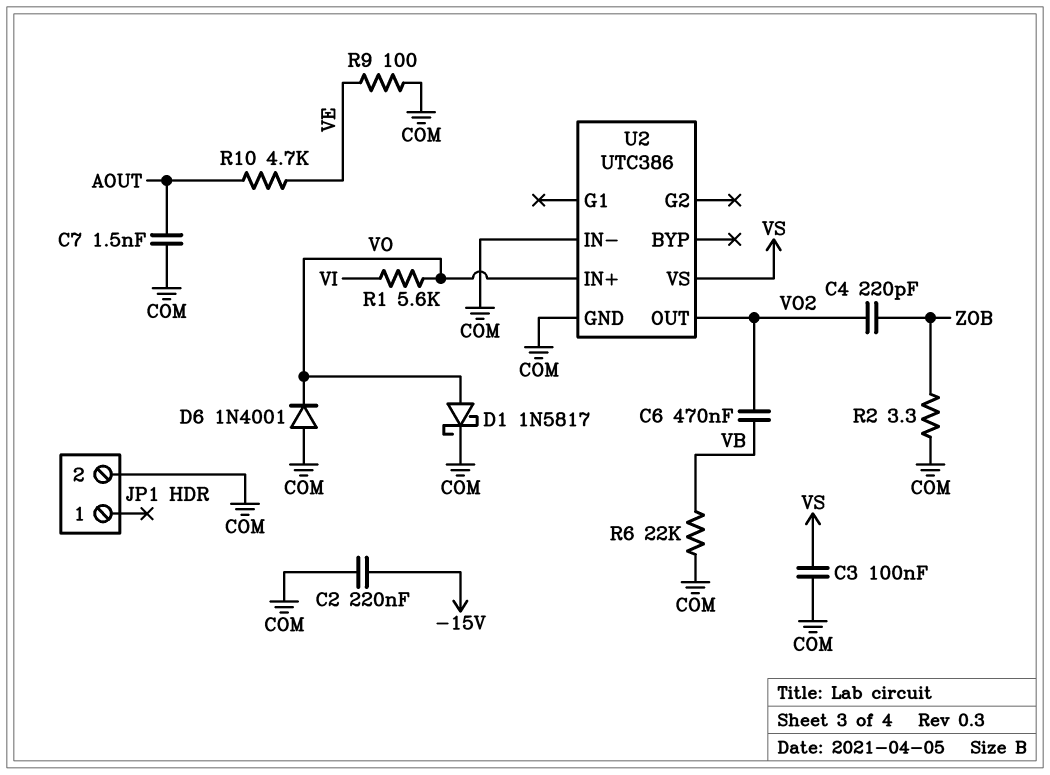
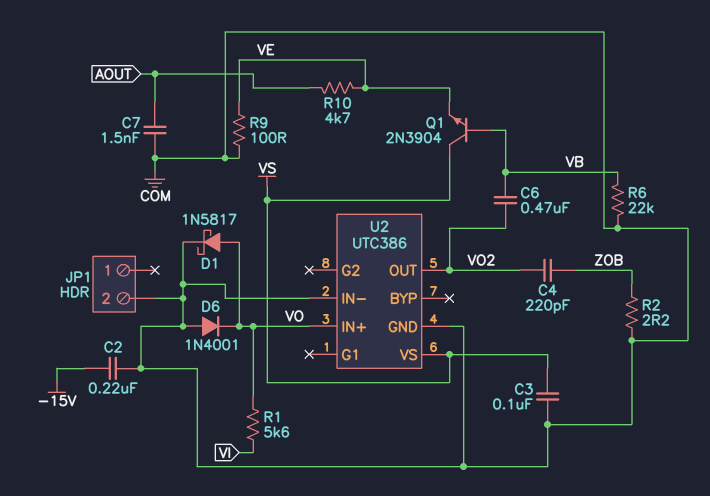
Q1: none -> NPN 2N3904 (B VB, C VS, E VE)
R2: 3.3 (COM, ZOB) -> 2.2 (COM, ZOB)

